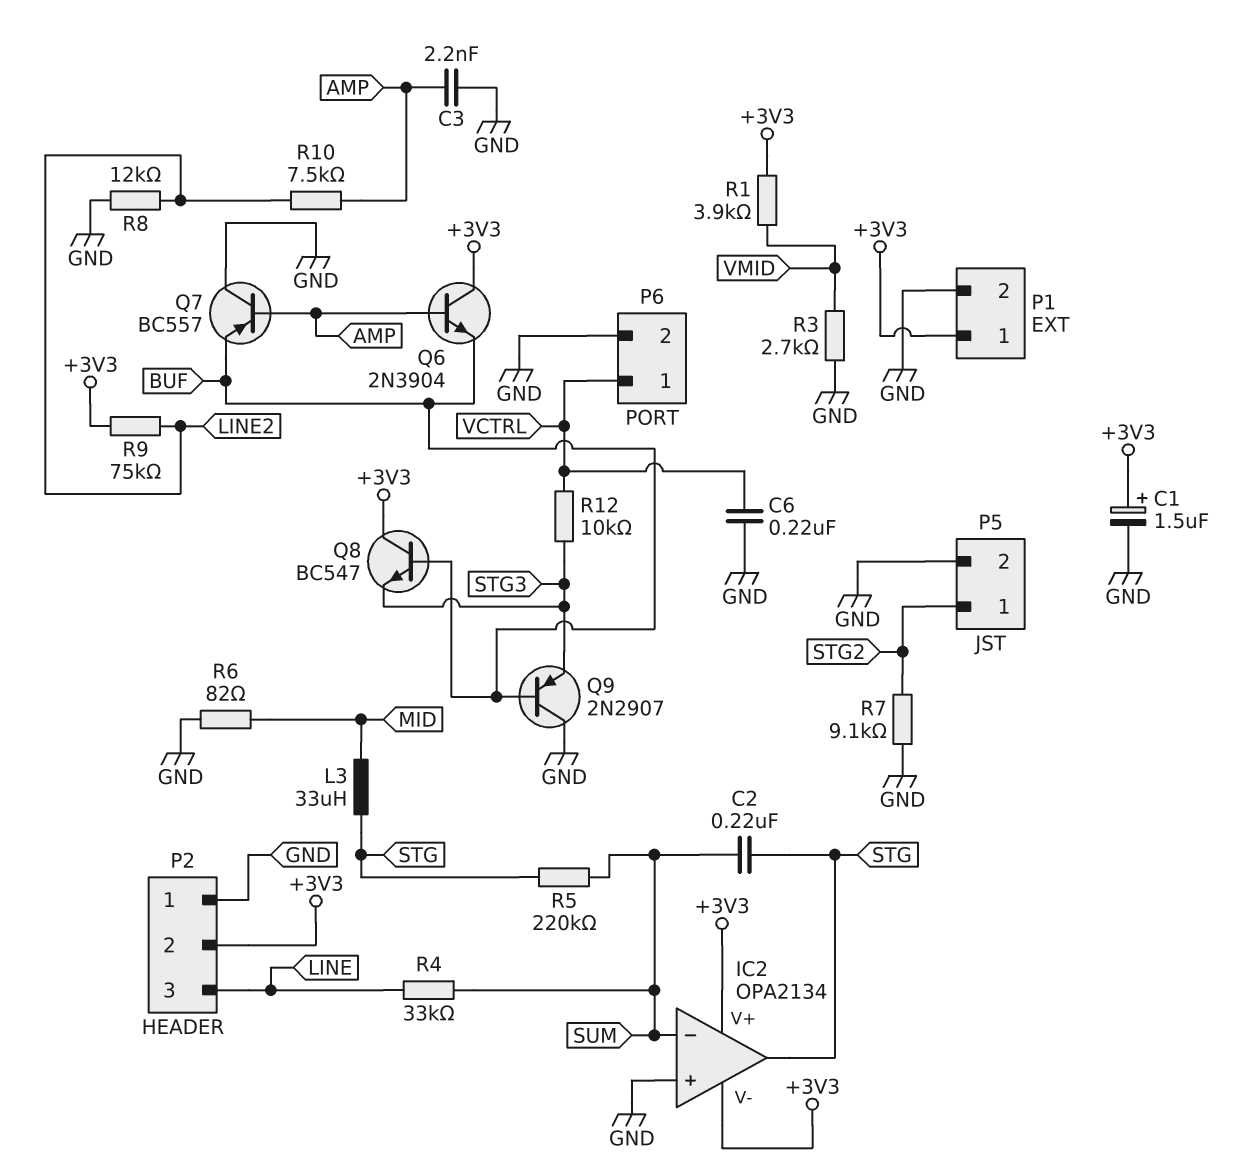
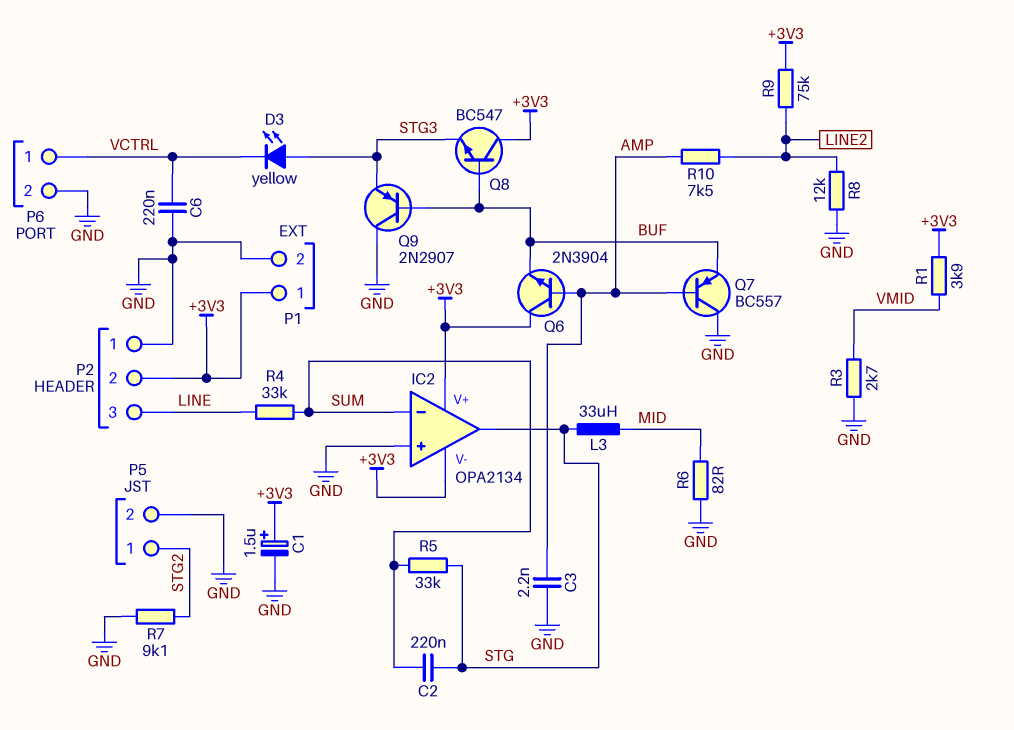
D3: none -> LED yellow (A STG3, K VCTRL)
R5: 220k (STG, SUM) -> 33k (STG, SUM)
R12: 10k (STG3, VCTRL) -> none

